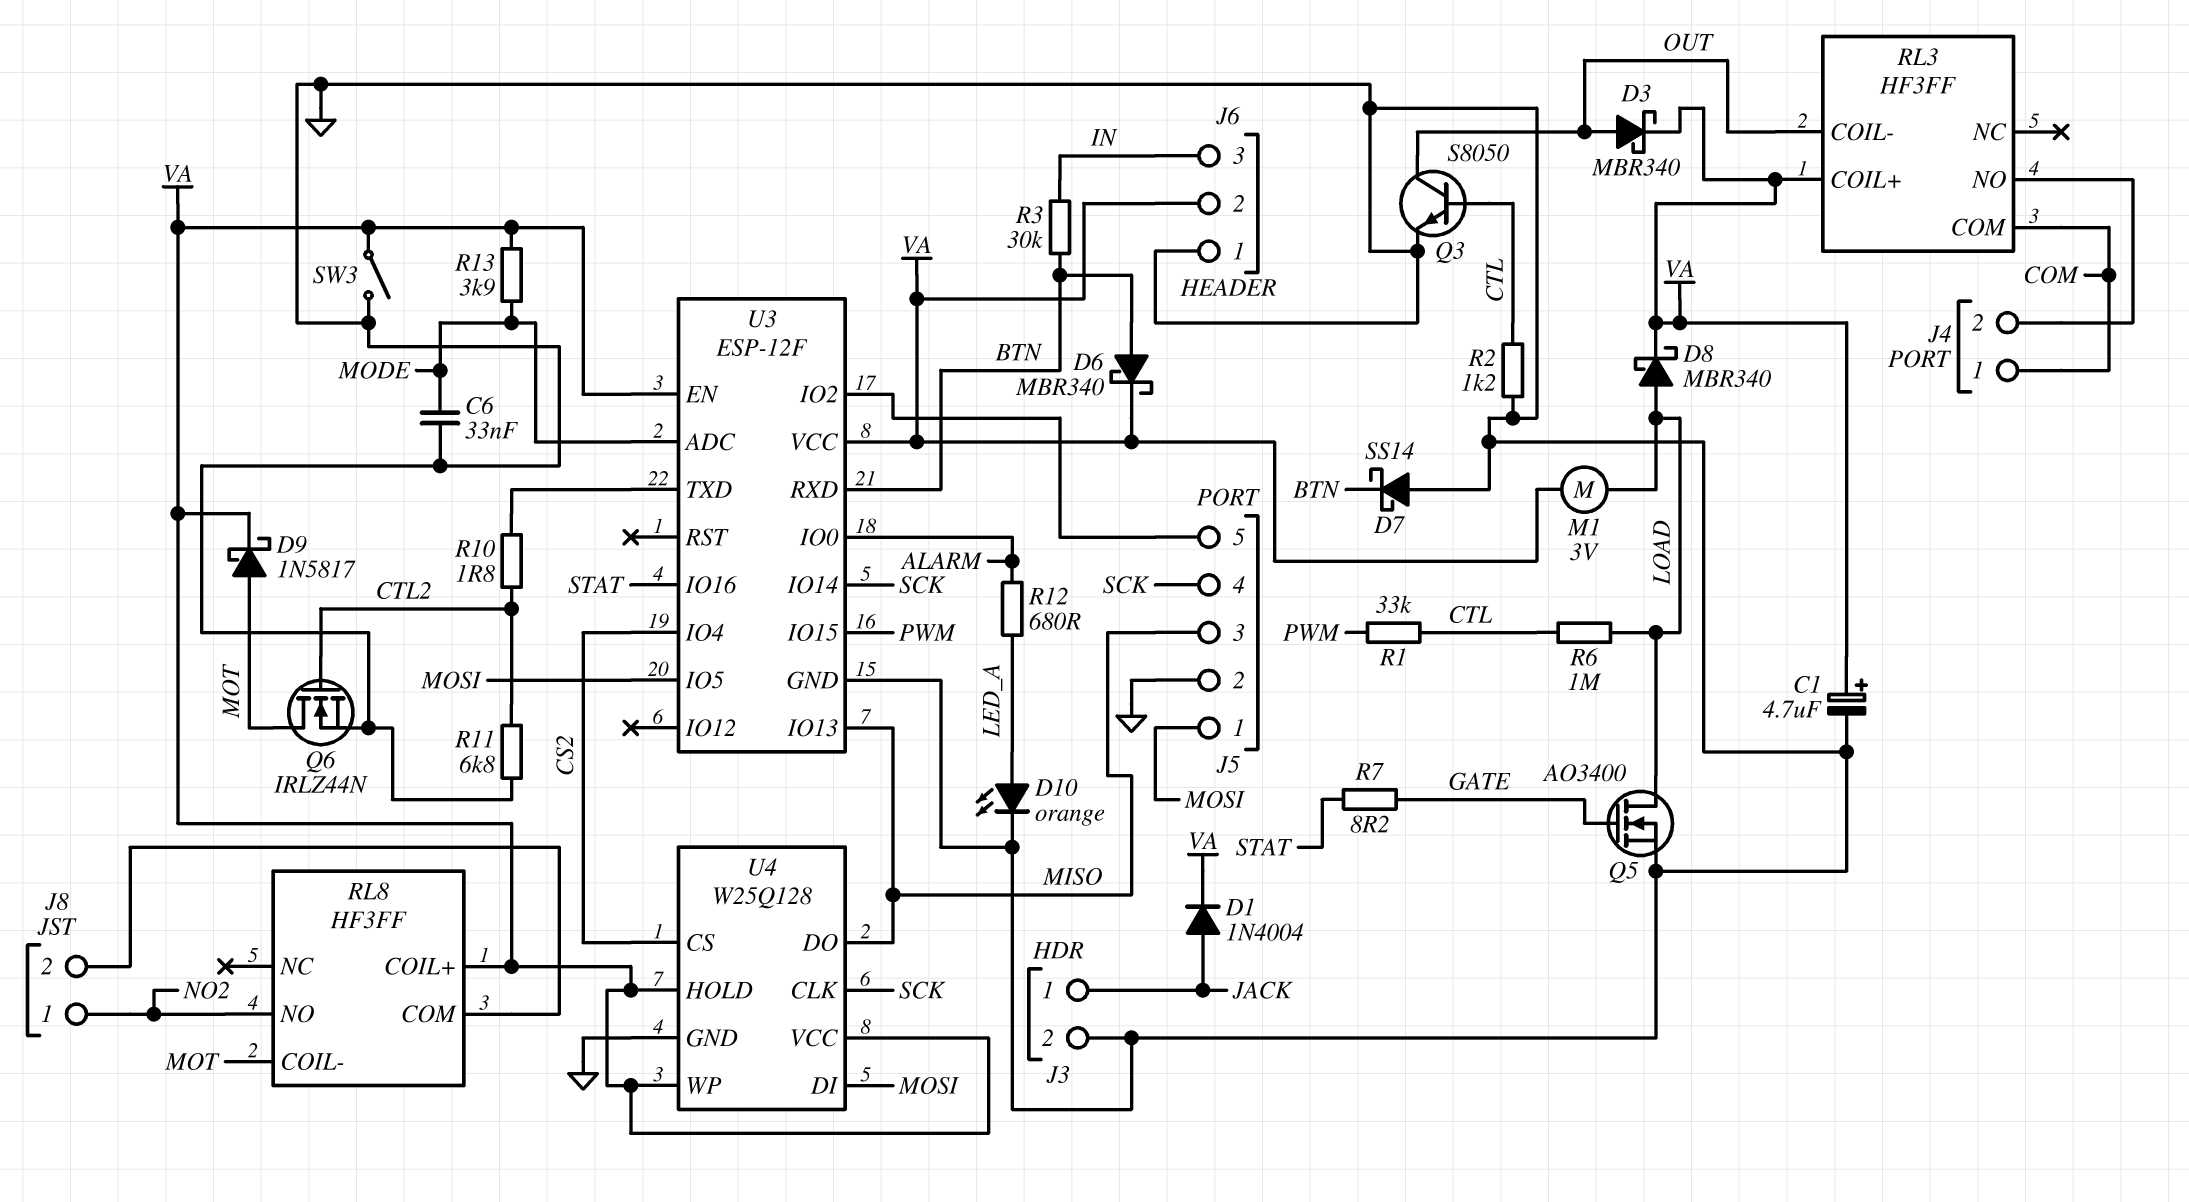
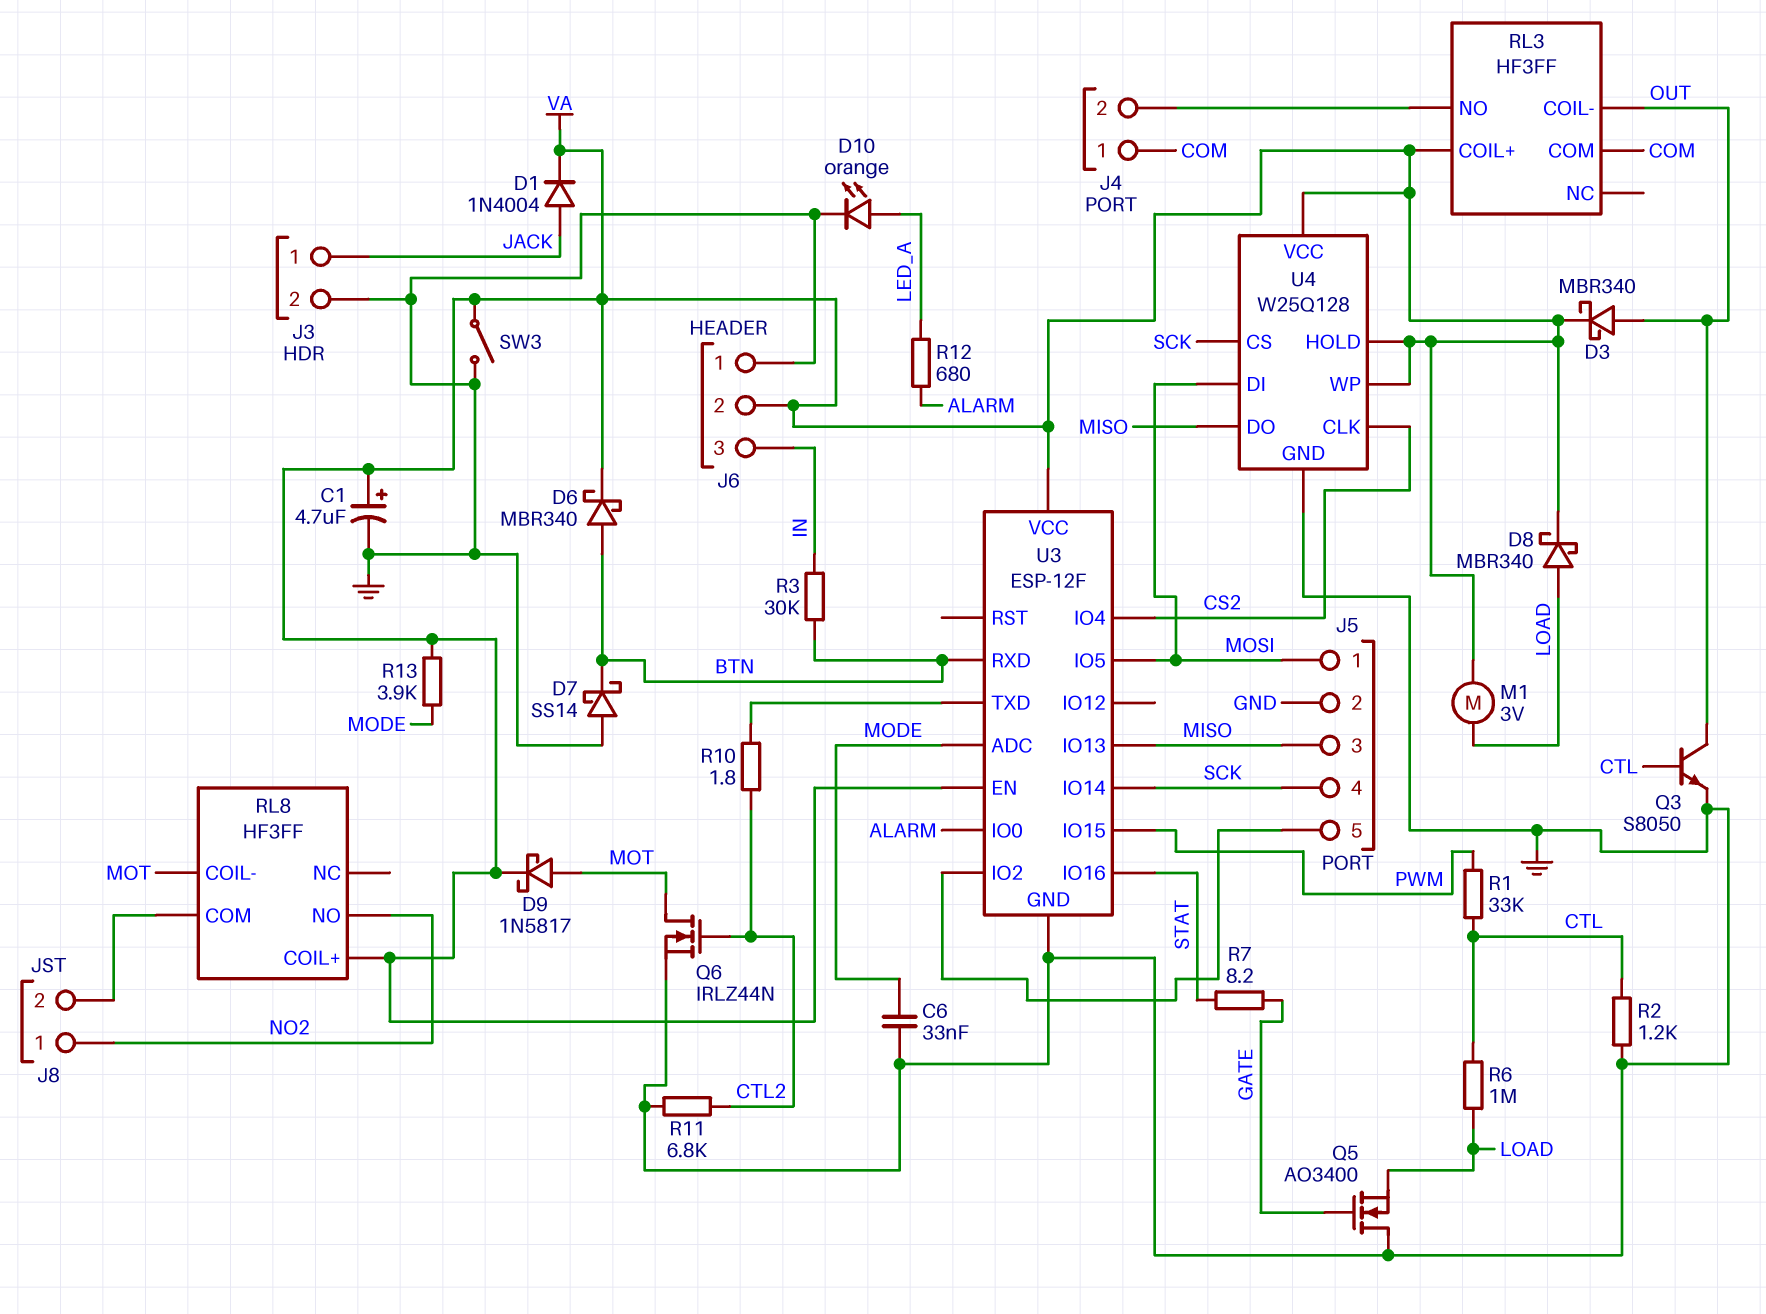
Q5: NMOS AO3400 (G GATE, D LOAD, S GND) -> NMOS AO3400 (G GATE, D GND, S LOAD)
U4 pin CLK: SCK -> CS2
U4 pin CS: CS2 -> SCK

